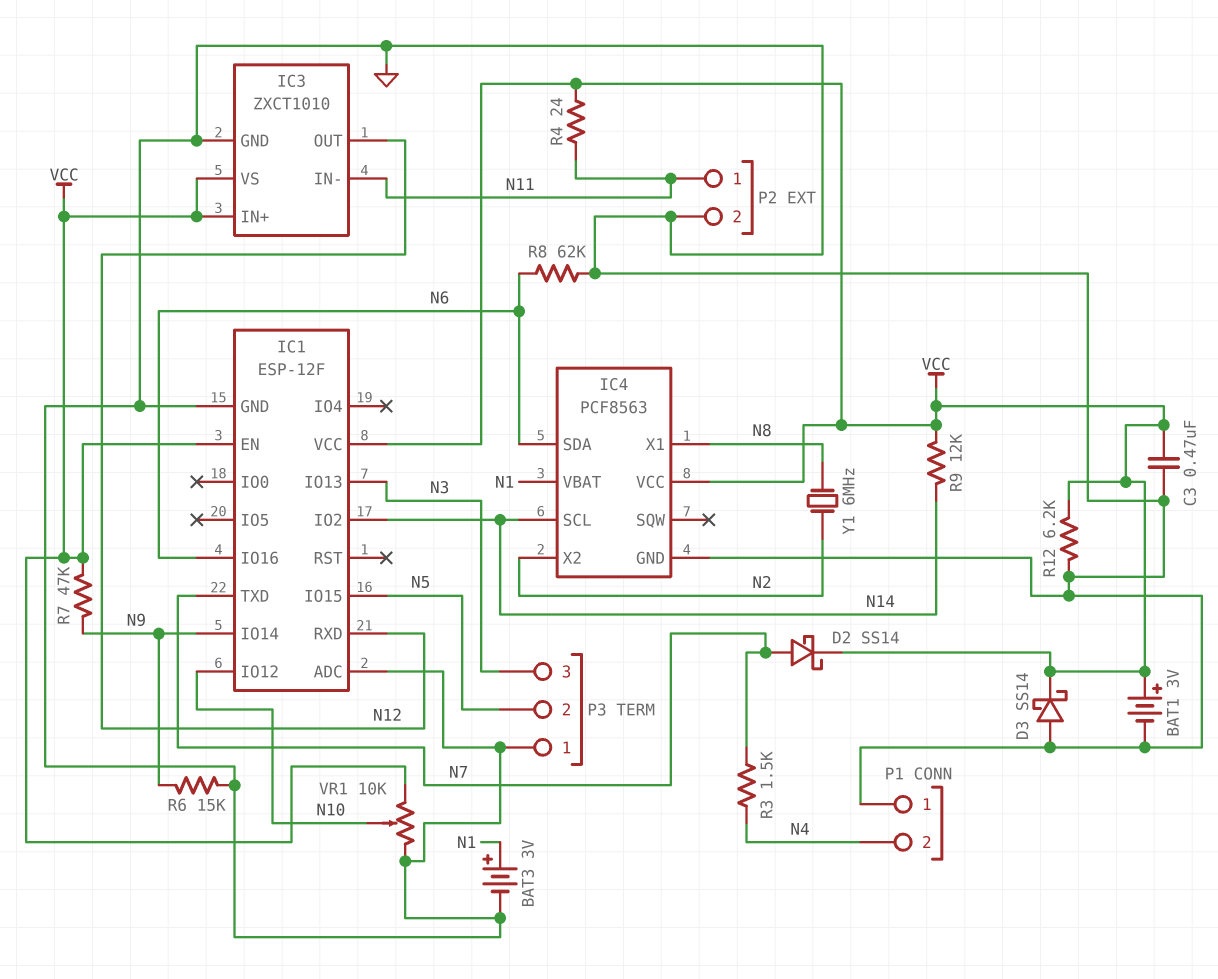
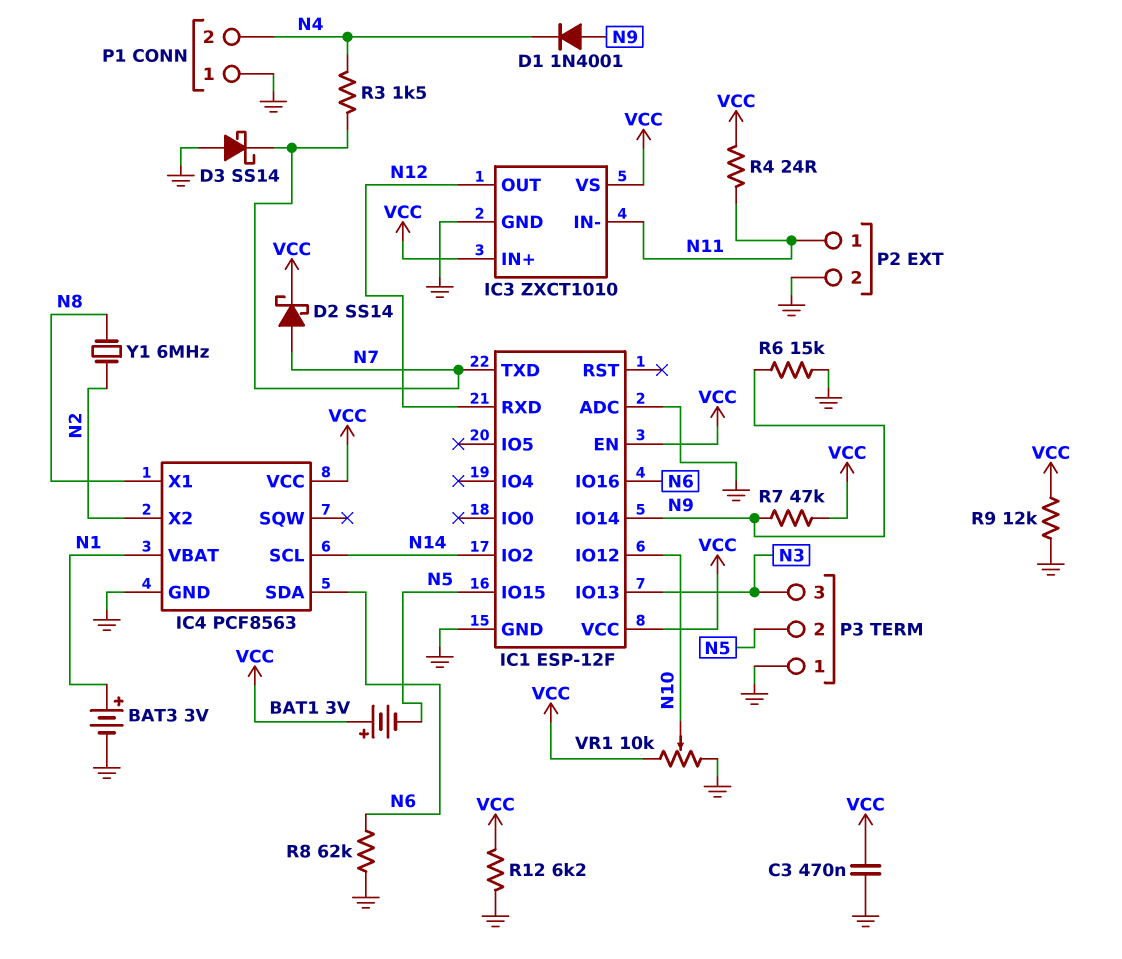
BAT1: 3V (plus VCC, minus GND) -> 3V (plus VCC, minus N5)
D1: none -> diode 1N4001 (A N9, K N4)
D3: schottky SS14 (A GND, K VCC) -> schottky SS14 (A GND, K N7)
R9: 12k (N14, VCC) -> 12k (GND, VCC)

